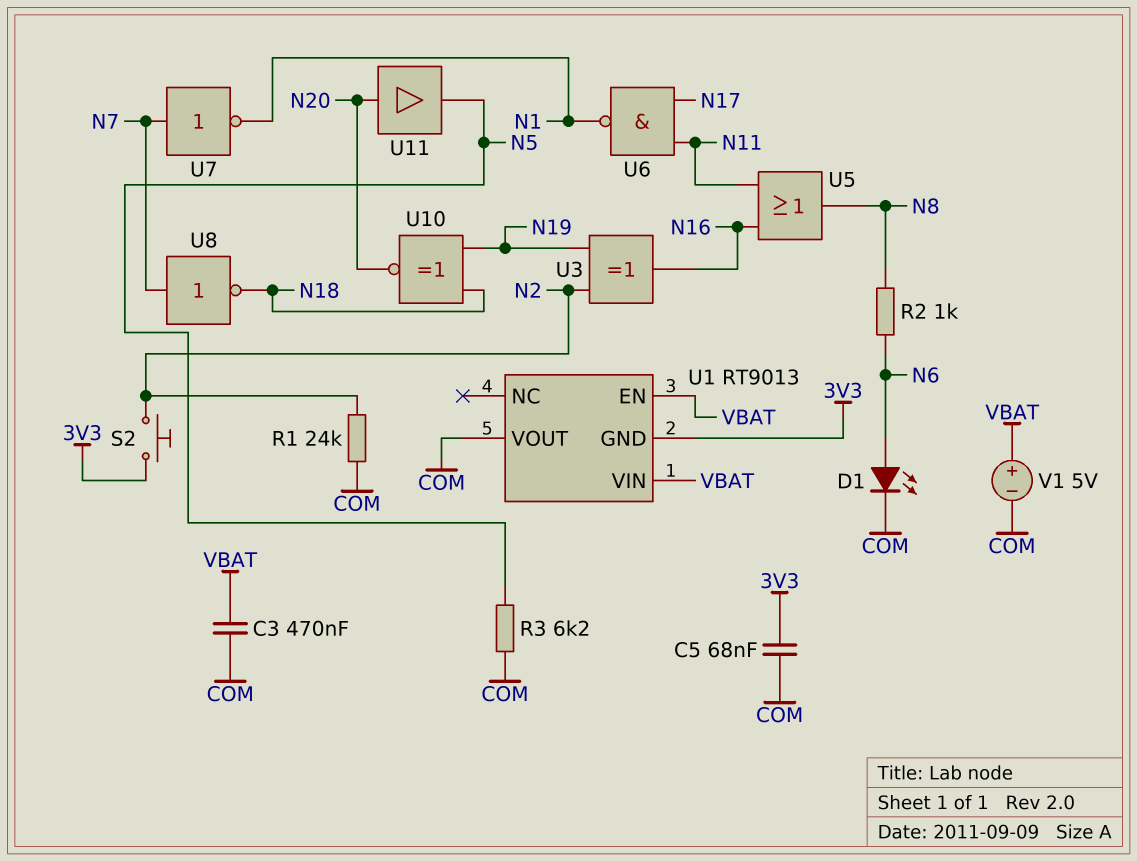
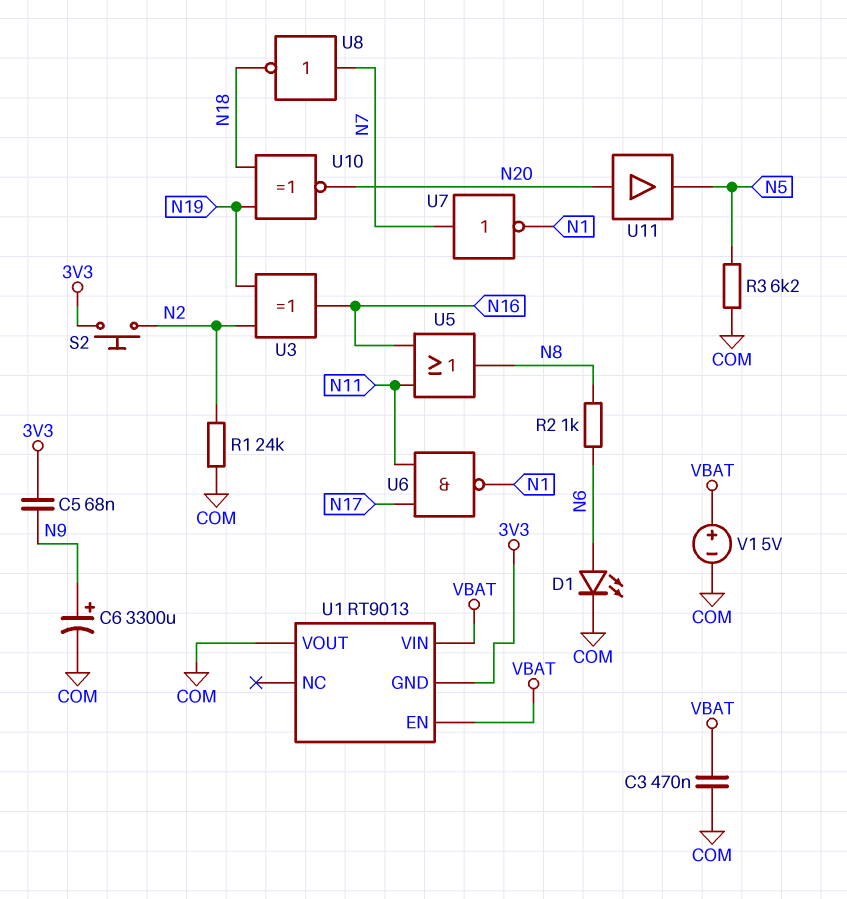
C5: 68nF (3V3, COM) -> 68nF (3V3, N9)
C6: none -> 3300uF (plus N9, minus COM)

